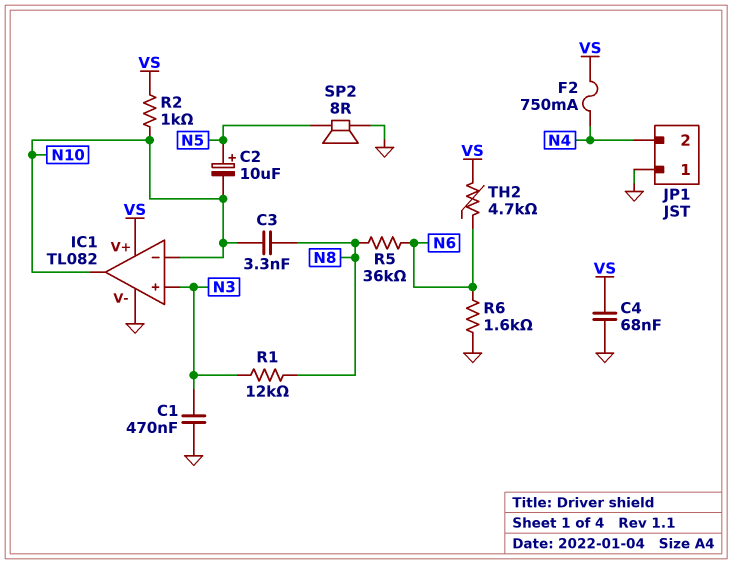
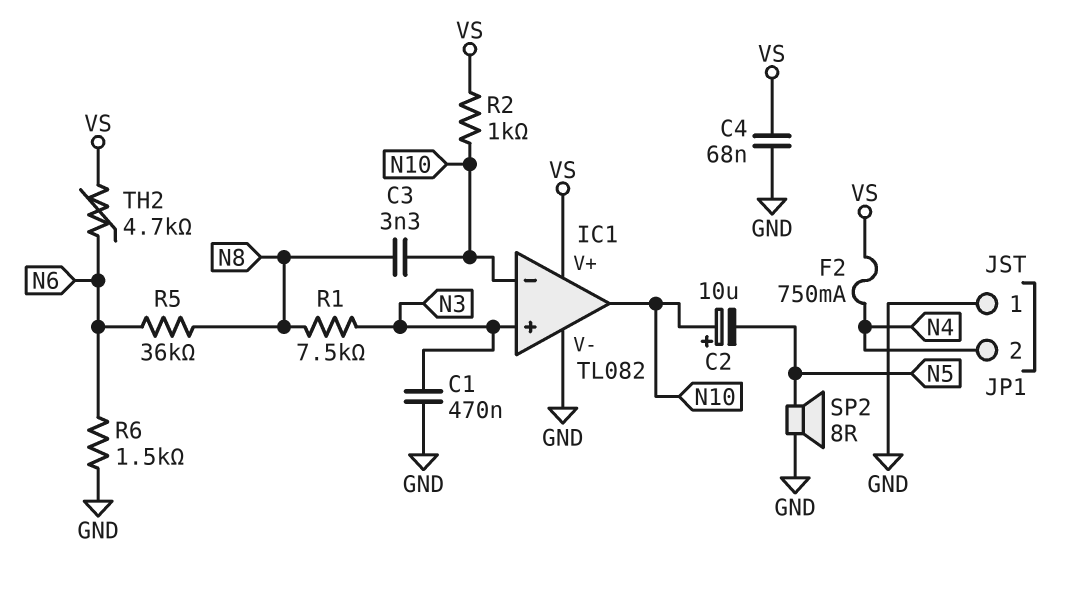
C2: 10uF (plus N5, minus N10) -> 10uF (plus N10, minus N5)
R1: 12k (N3, N8) -> 7.5k (N3, N8)
R6: 1.6k (GND, N6) -> 1.5k (GND, N6)

